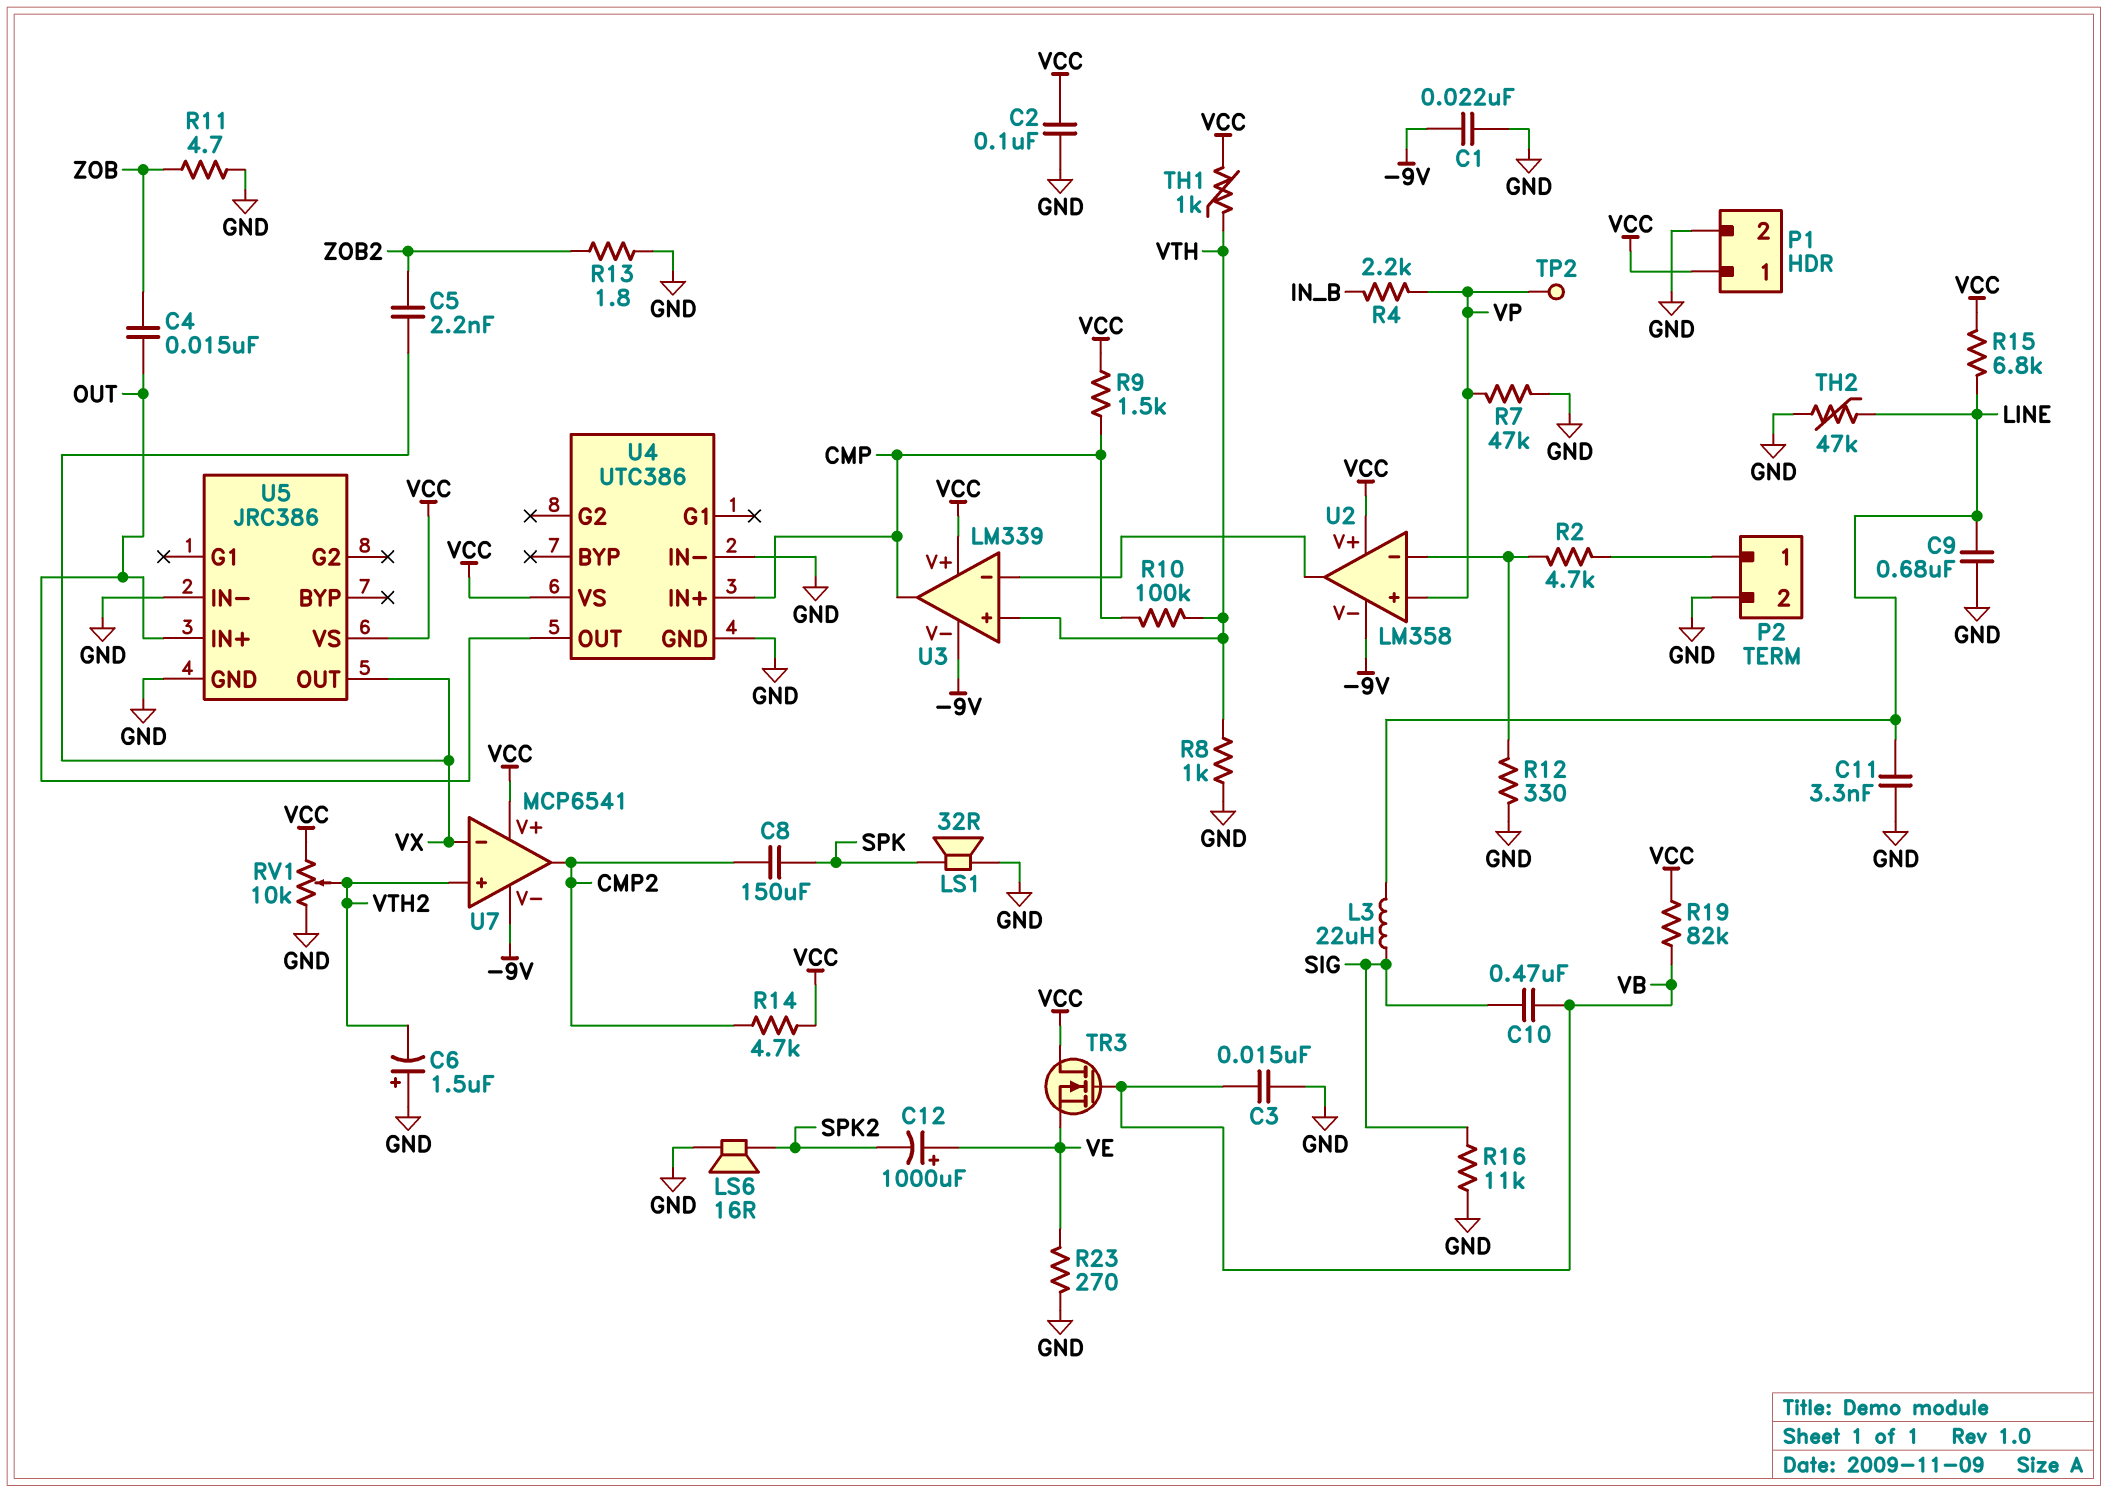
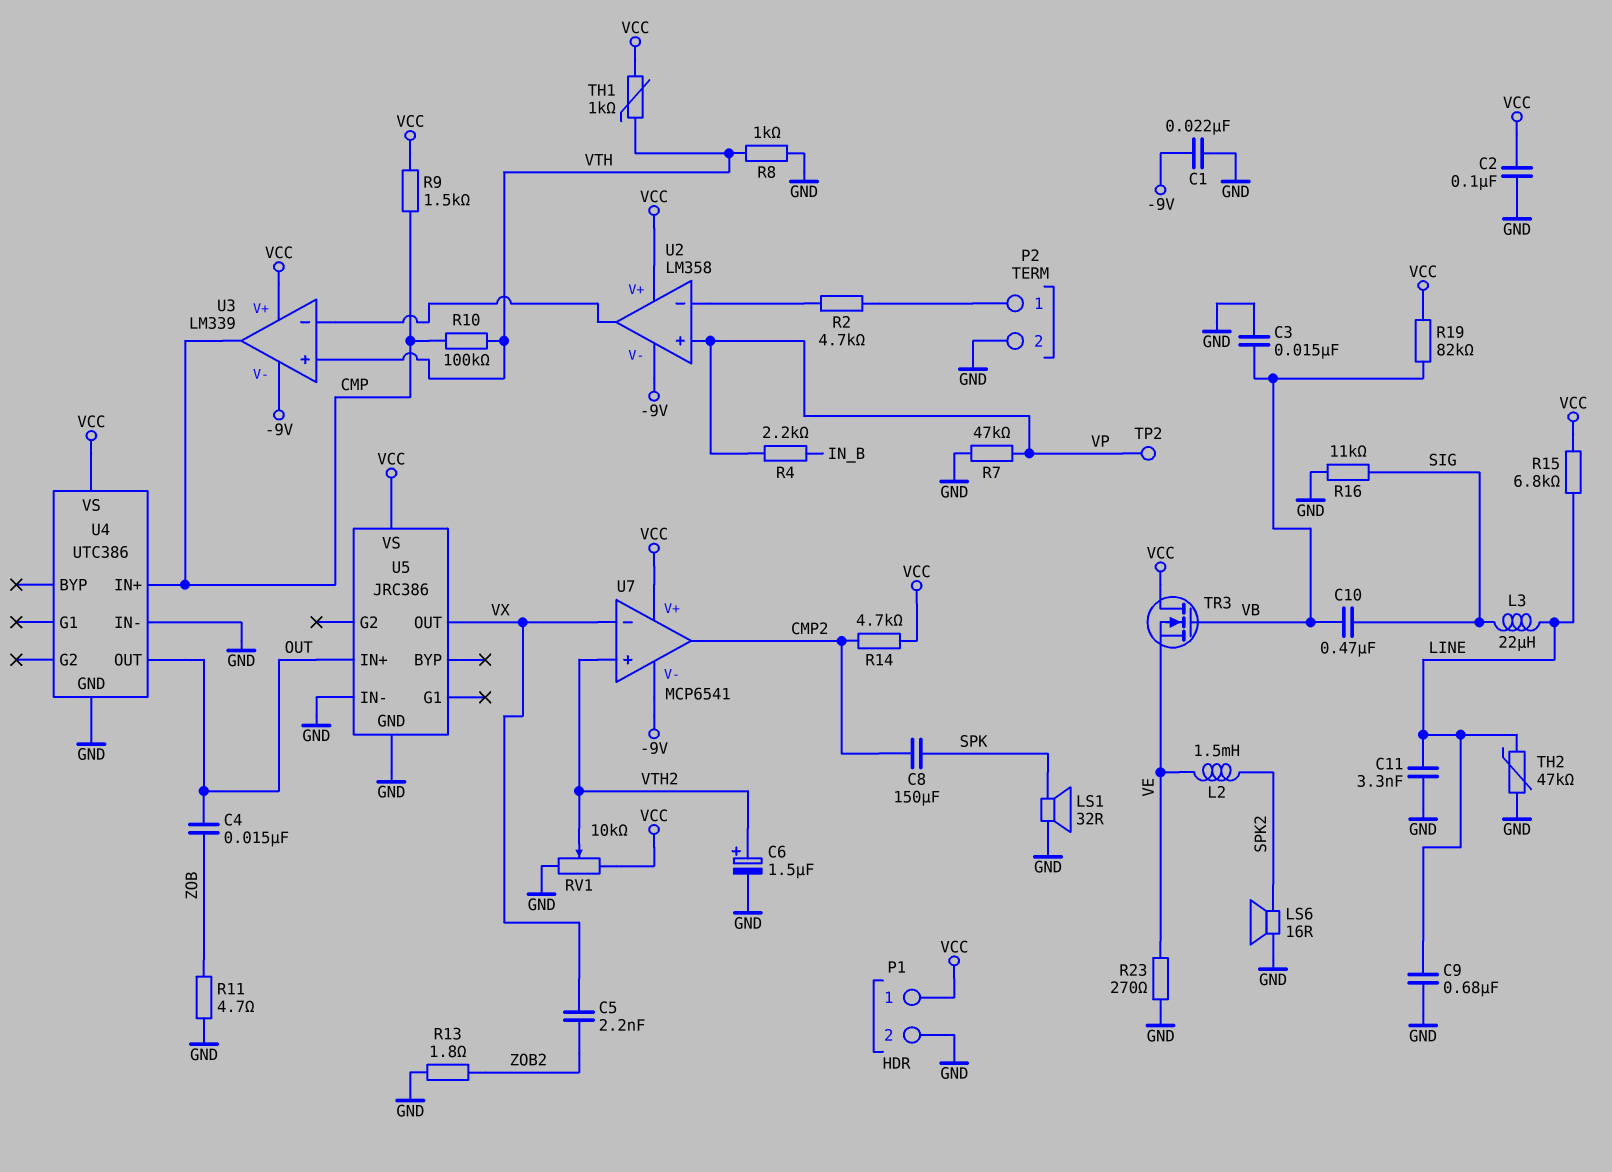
C6: 1.5uF (plus GND, minus VTH2) -> 1.5uF (plus VTH2, minus GND)
C12: 1000uF (plus VE, minus SPK2) -> none
L2: none -> 1.5mH (SPK2, VE)
R12: 330 (GND, U2/in-) -> none

